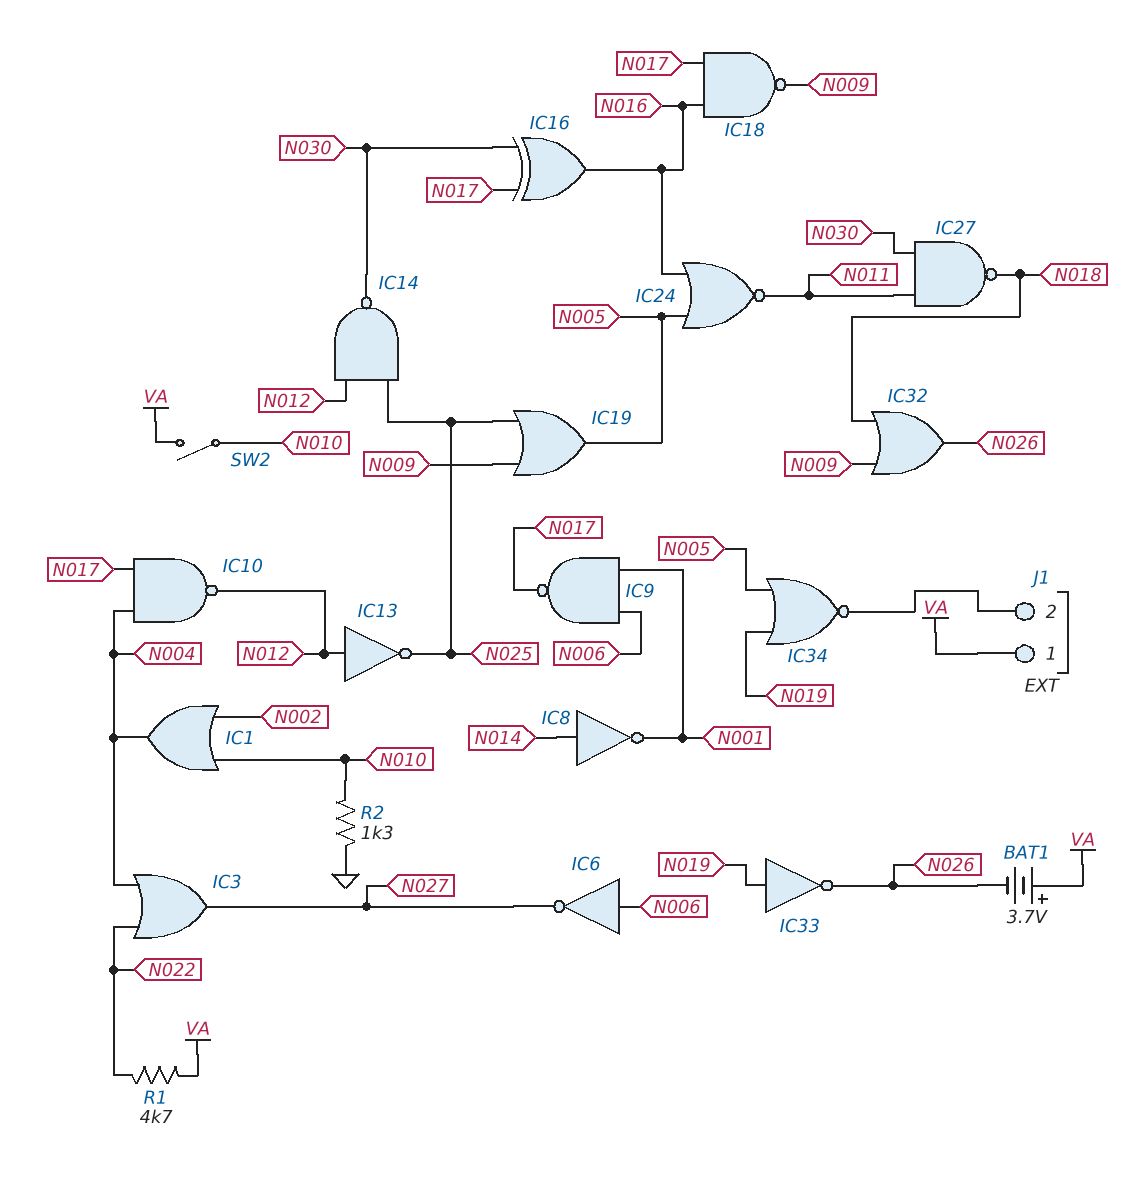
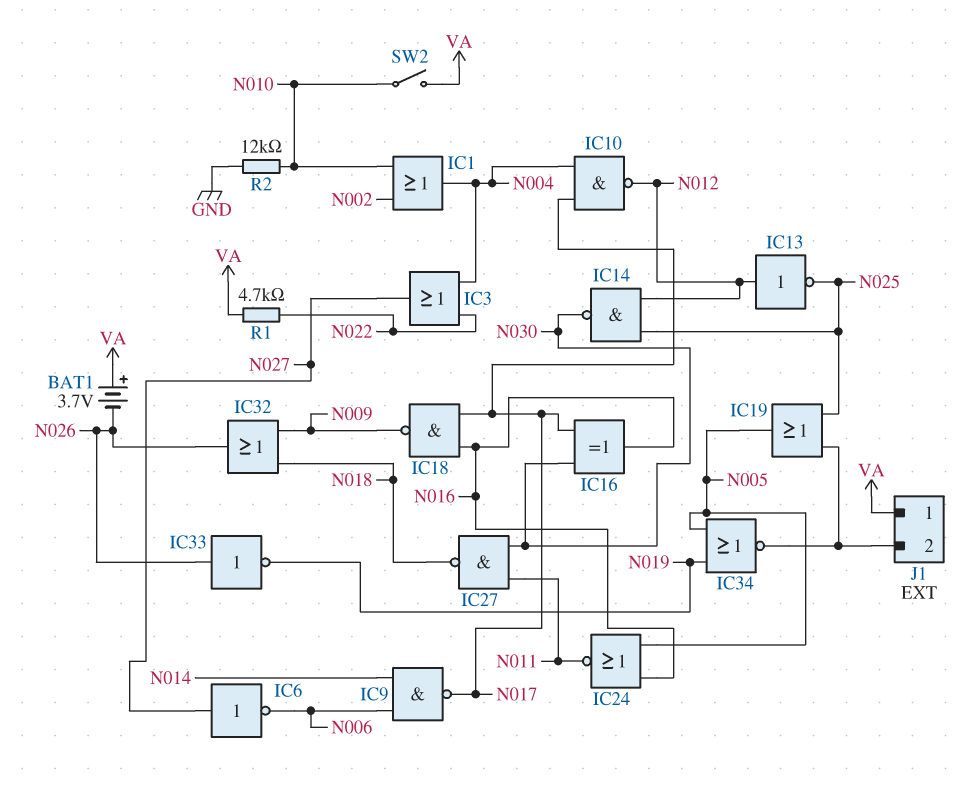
IC6: NOT (in N006, out N027) -> NOT (in N027, out N006)
IC8: NOT (in N014, out N001) -> none
IC9: NAND (in N001, in N006, out N017) -> NAND (in N006, in N014, out N017)
IC19: OR (in N009, in N025, out N005) -> OR (in J1/2, in N025, out N005)
IC33: NOT (in N019, out N026) -> NOT (in N026, out N019)
R2: 1.3k (GND, N010) -> 12k (GND, N010)

